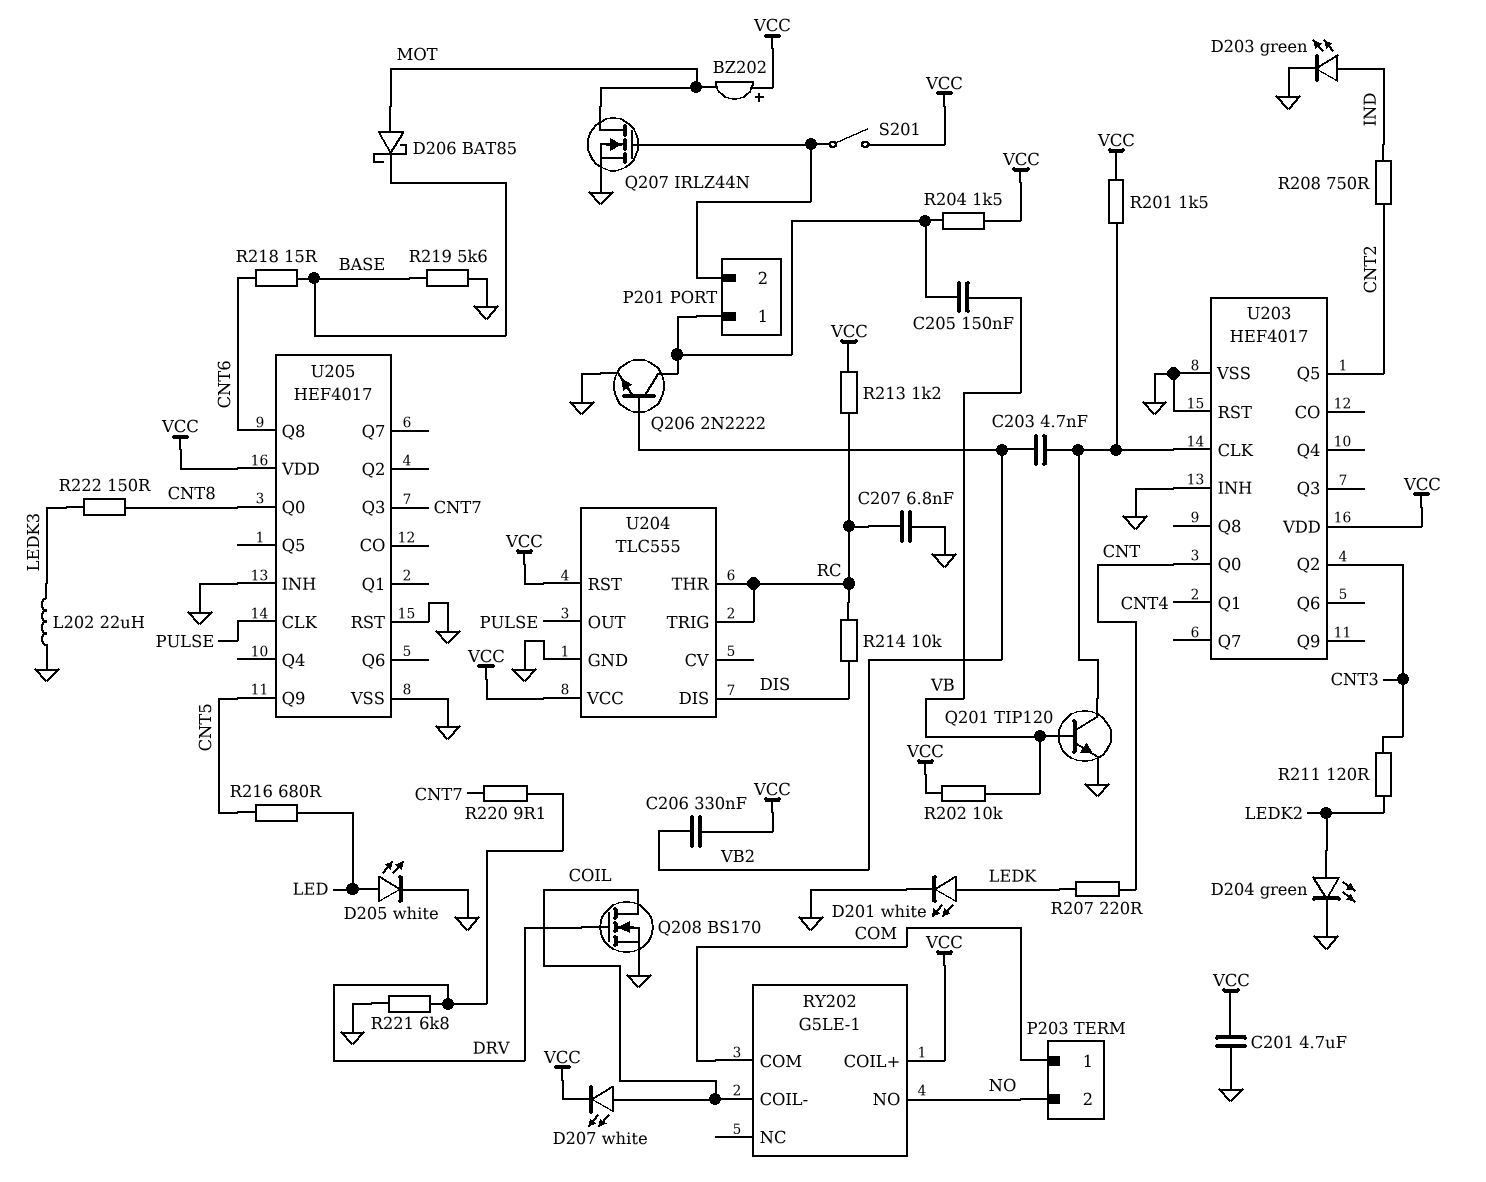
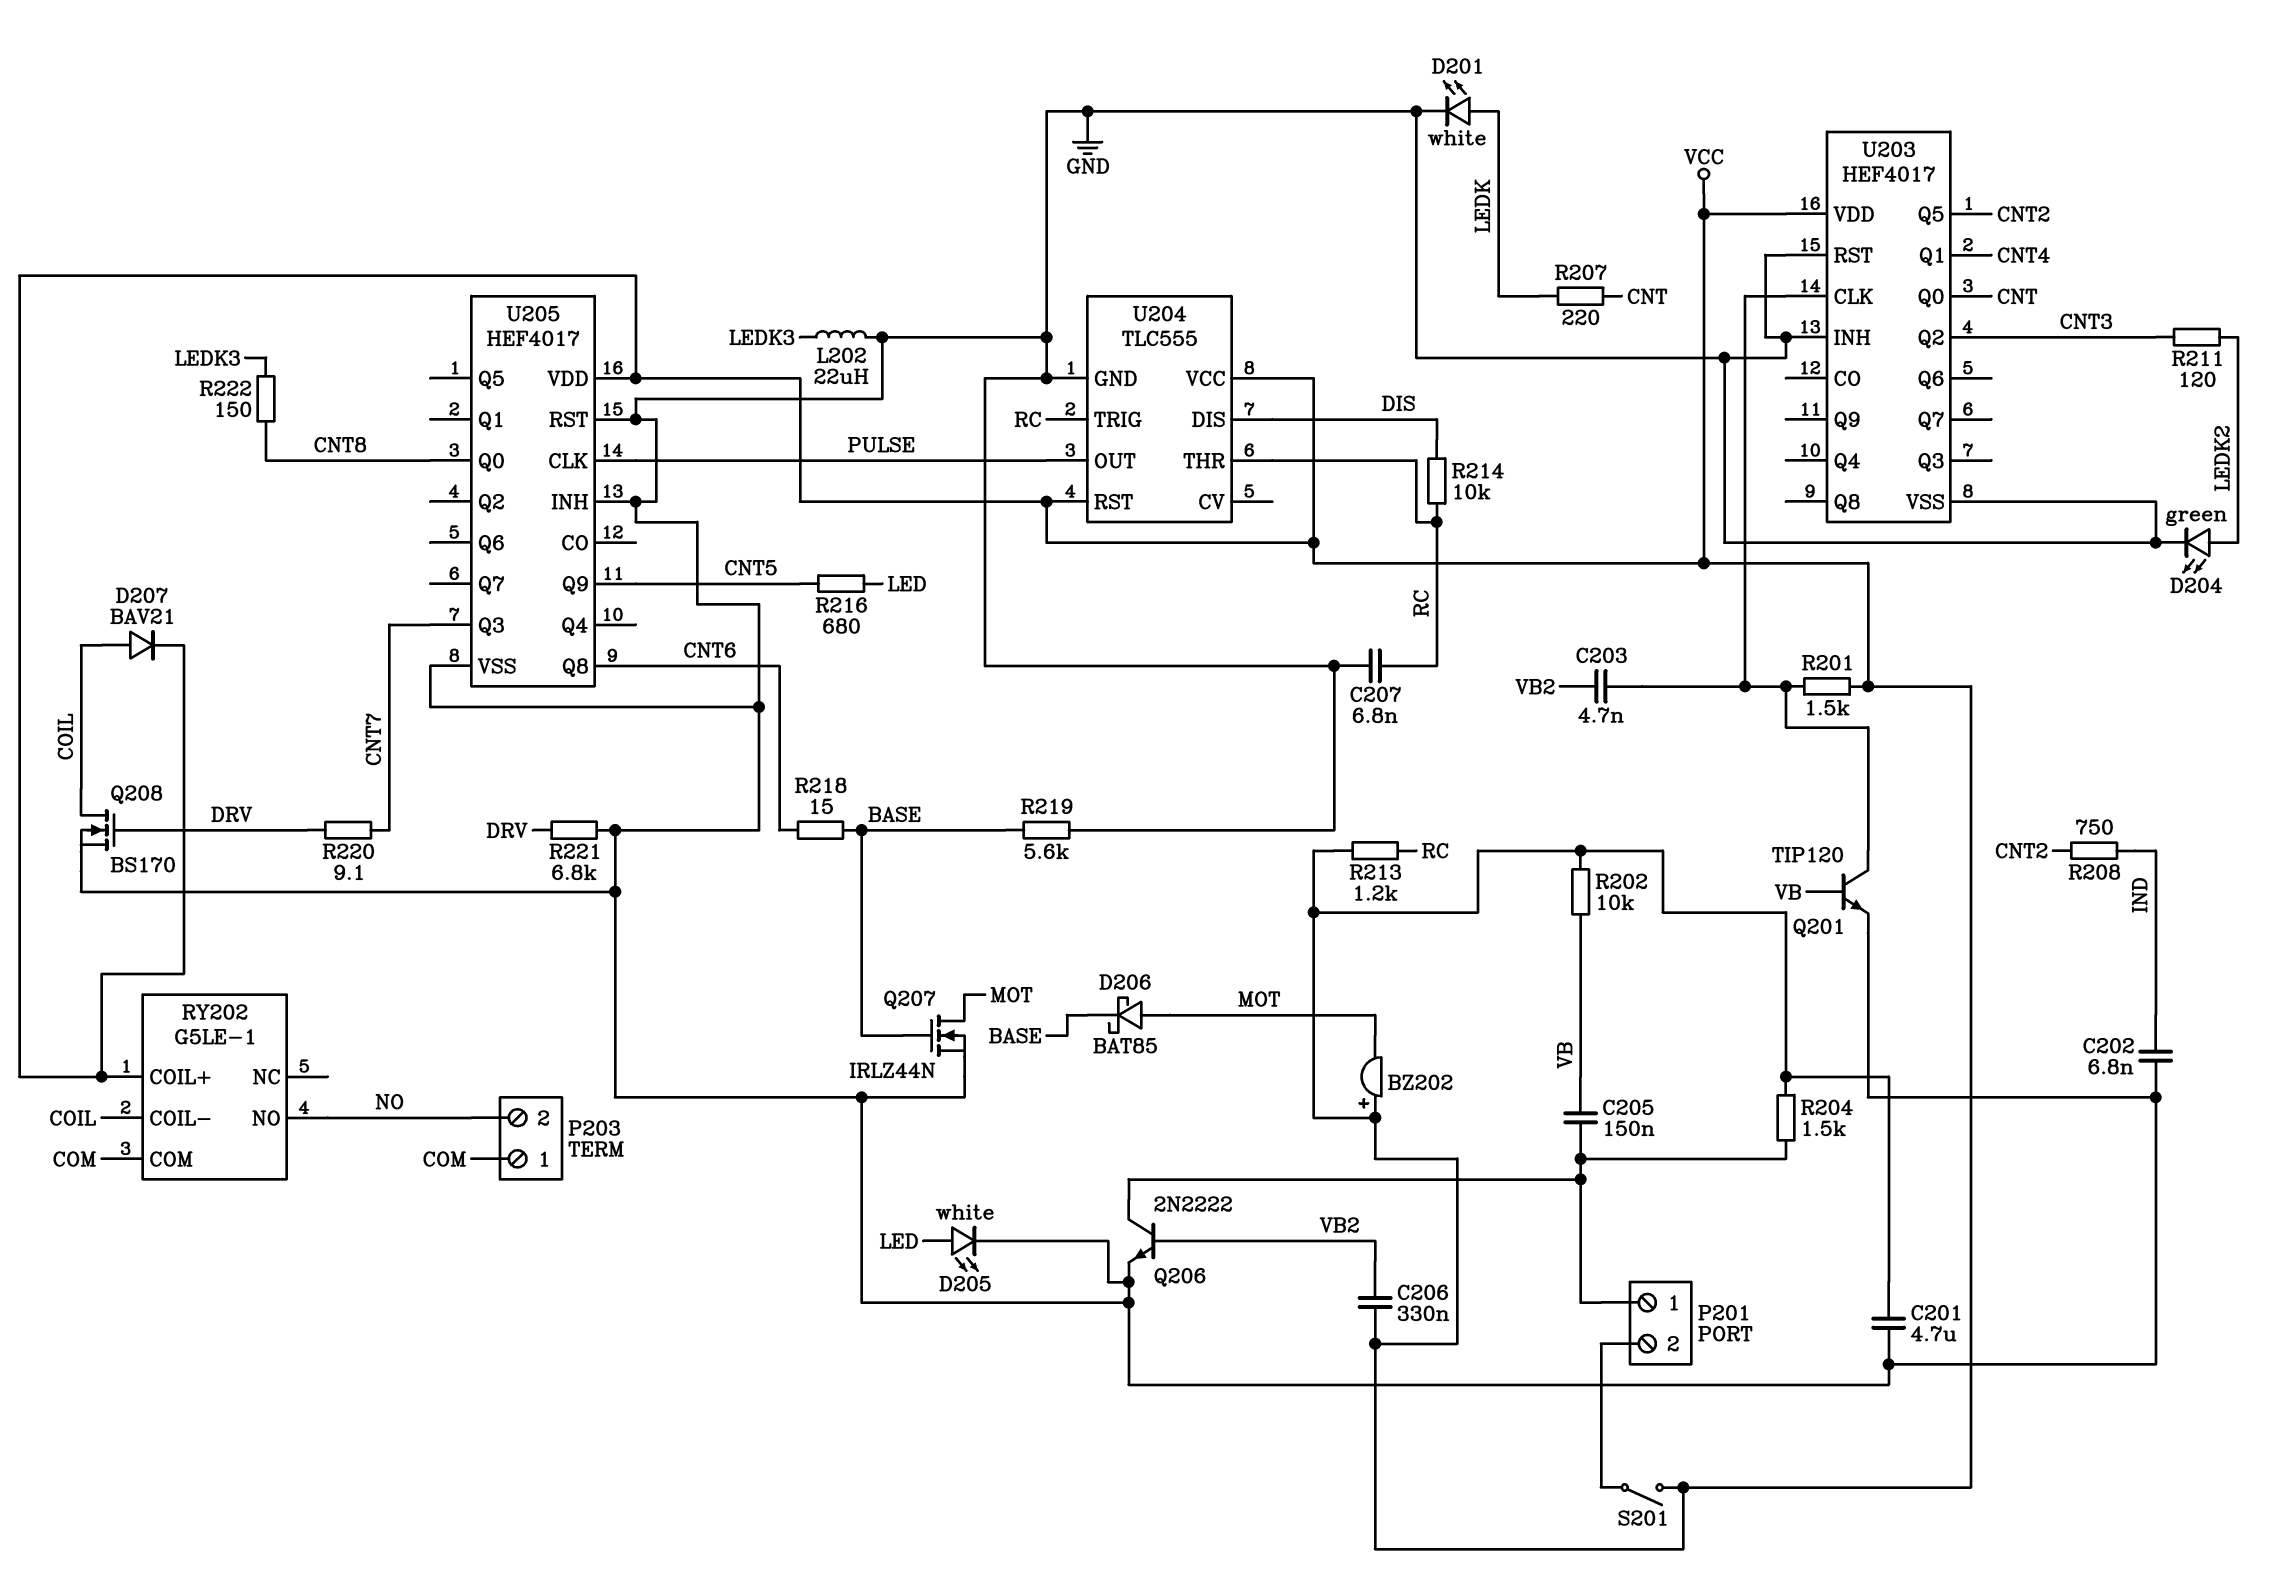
C202: none -> 6.8nF (GND, IND)
D203: LED green (A IND, K GND) -> none
D207: LED white (A COIL, K VCC) -> diode BAV21 (A COIL, K VCC)
Q207: NMOS IRLZ44N (G P201/2, D MOT, S GND) -> NMOS IRLZ44N (G BASE, D MOT, S GND)

